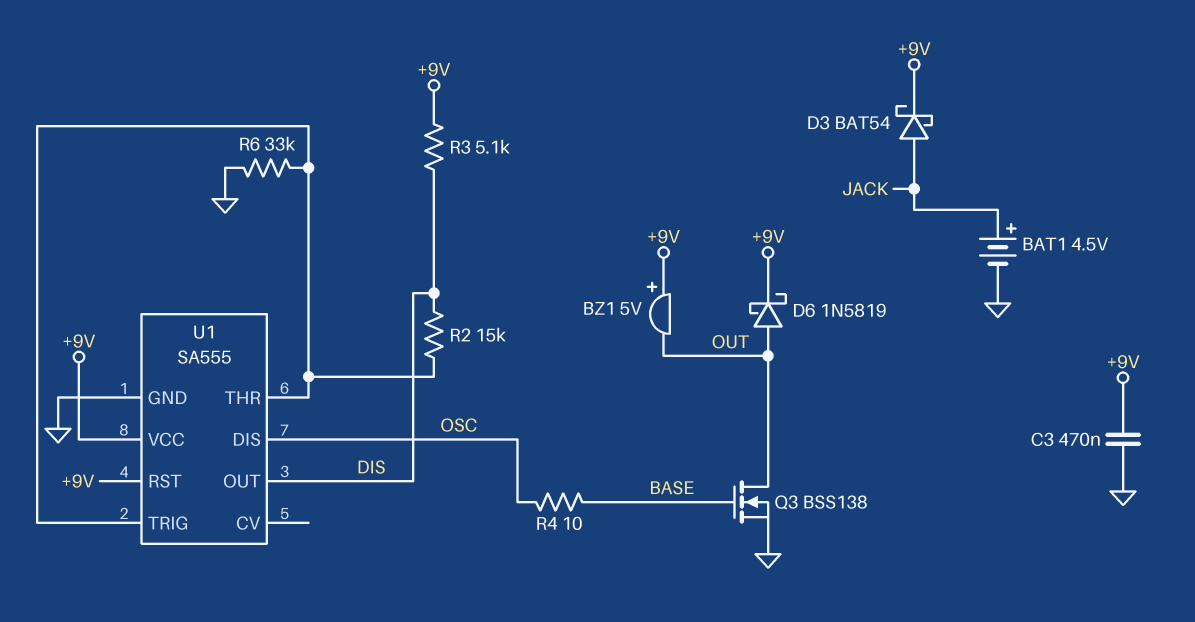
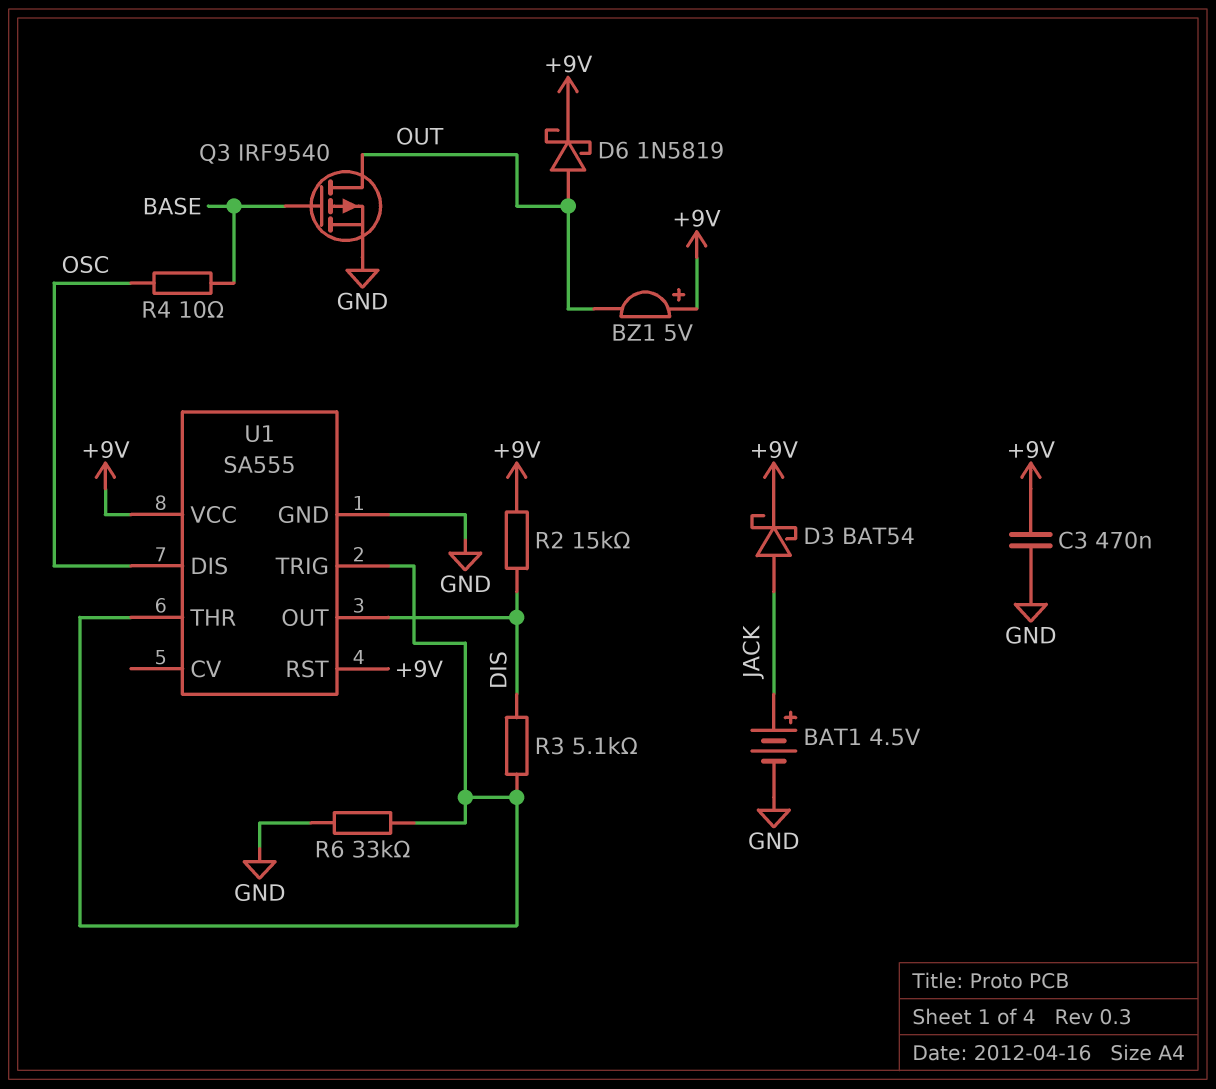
Q3: NMOS BSS138 (G BASE, D OUT, S GND) -> PMOS IRF9540 (G BASE, D OUT, S GND)
R2: 15k (DIS, U1/THR) -> 15k (+9V, DIS)
R3: 5.1k (+9V, DIS) -> 5.1k (DIS, U1/THR)

